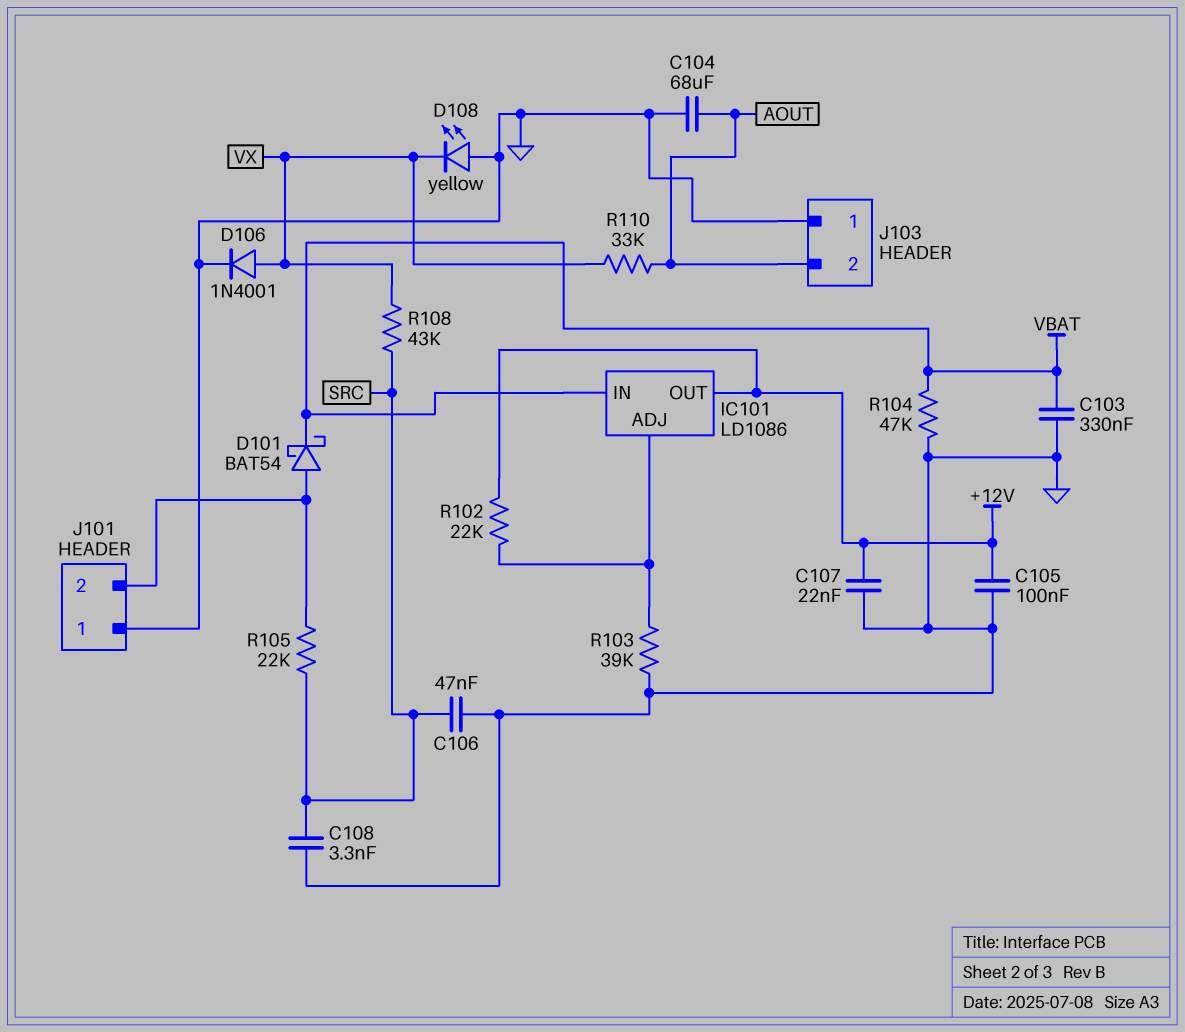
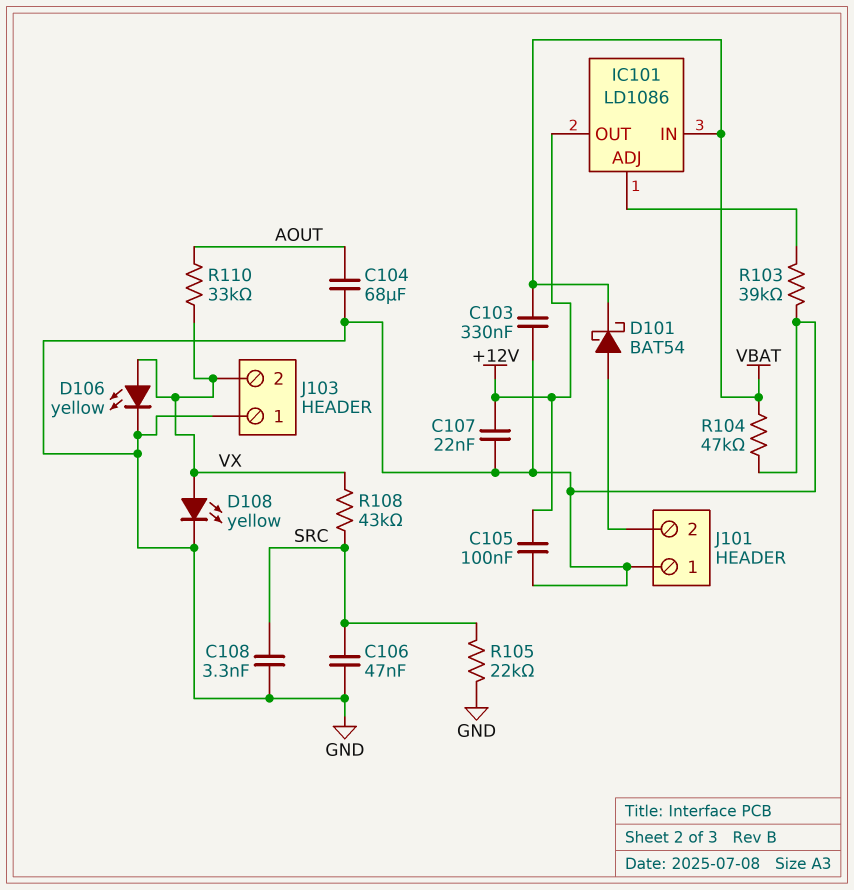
D106: diode 1N4001 (A VX, K GND) -> LED yellow (A VX, K GND)
D108: LED yellow (A GND, K VX) -> LED yellow (A VX, K GND)
J103 pin 2: AOUT -> VX
R102: 22k (+12V, IC101/ADJ) -> none
R105: 22k (J101/2, SRC) -> 22k (GND, SRC)

